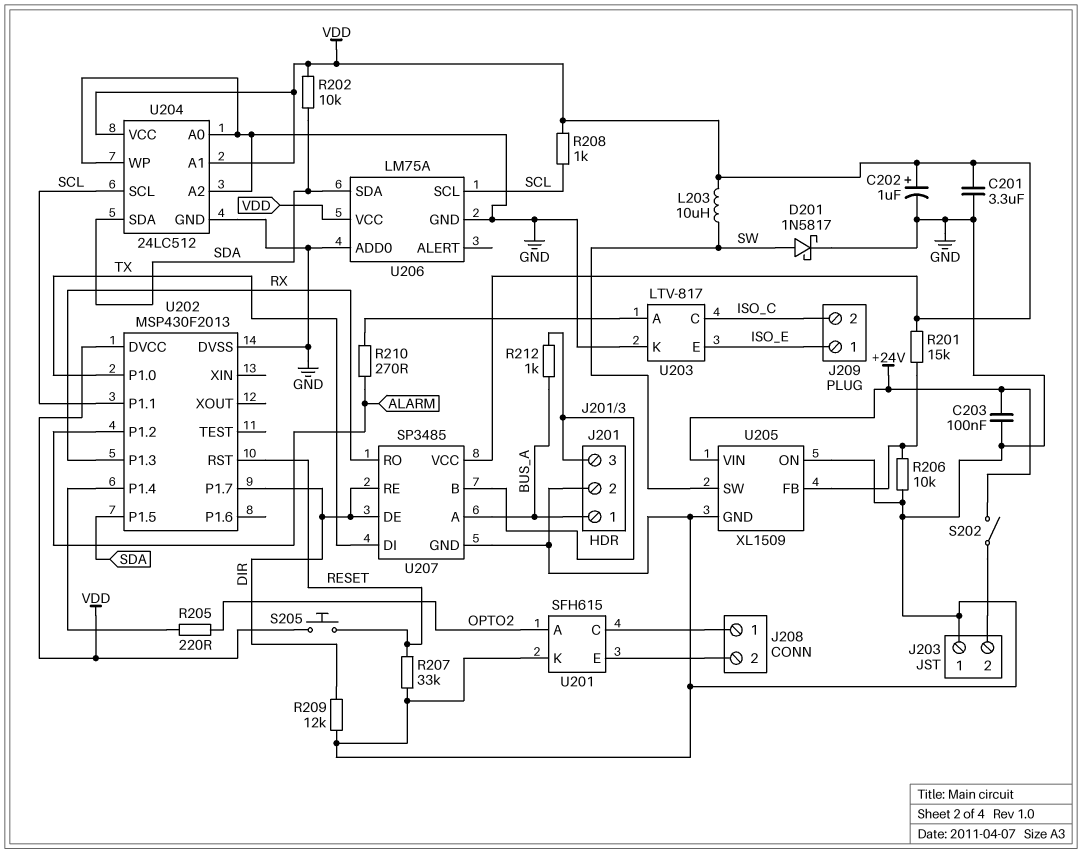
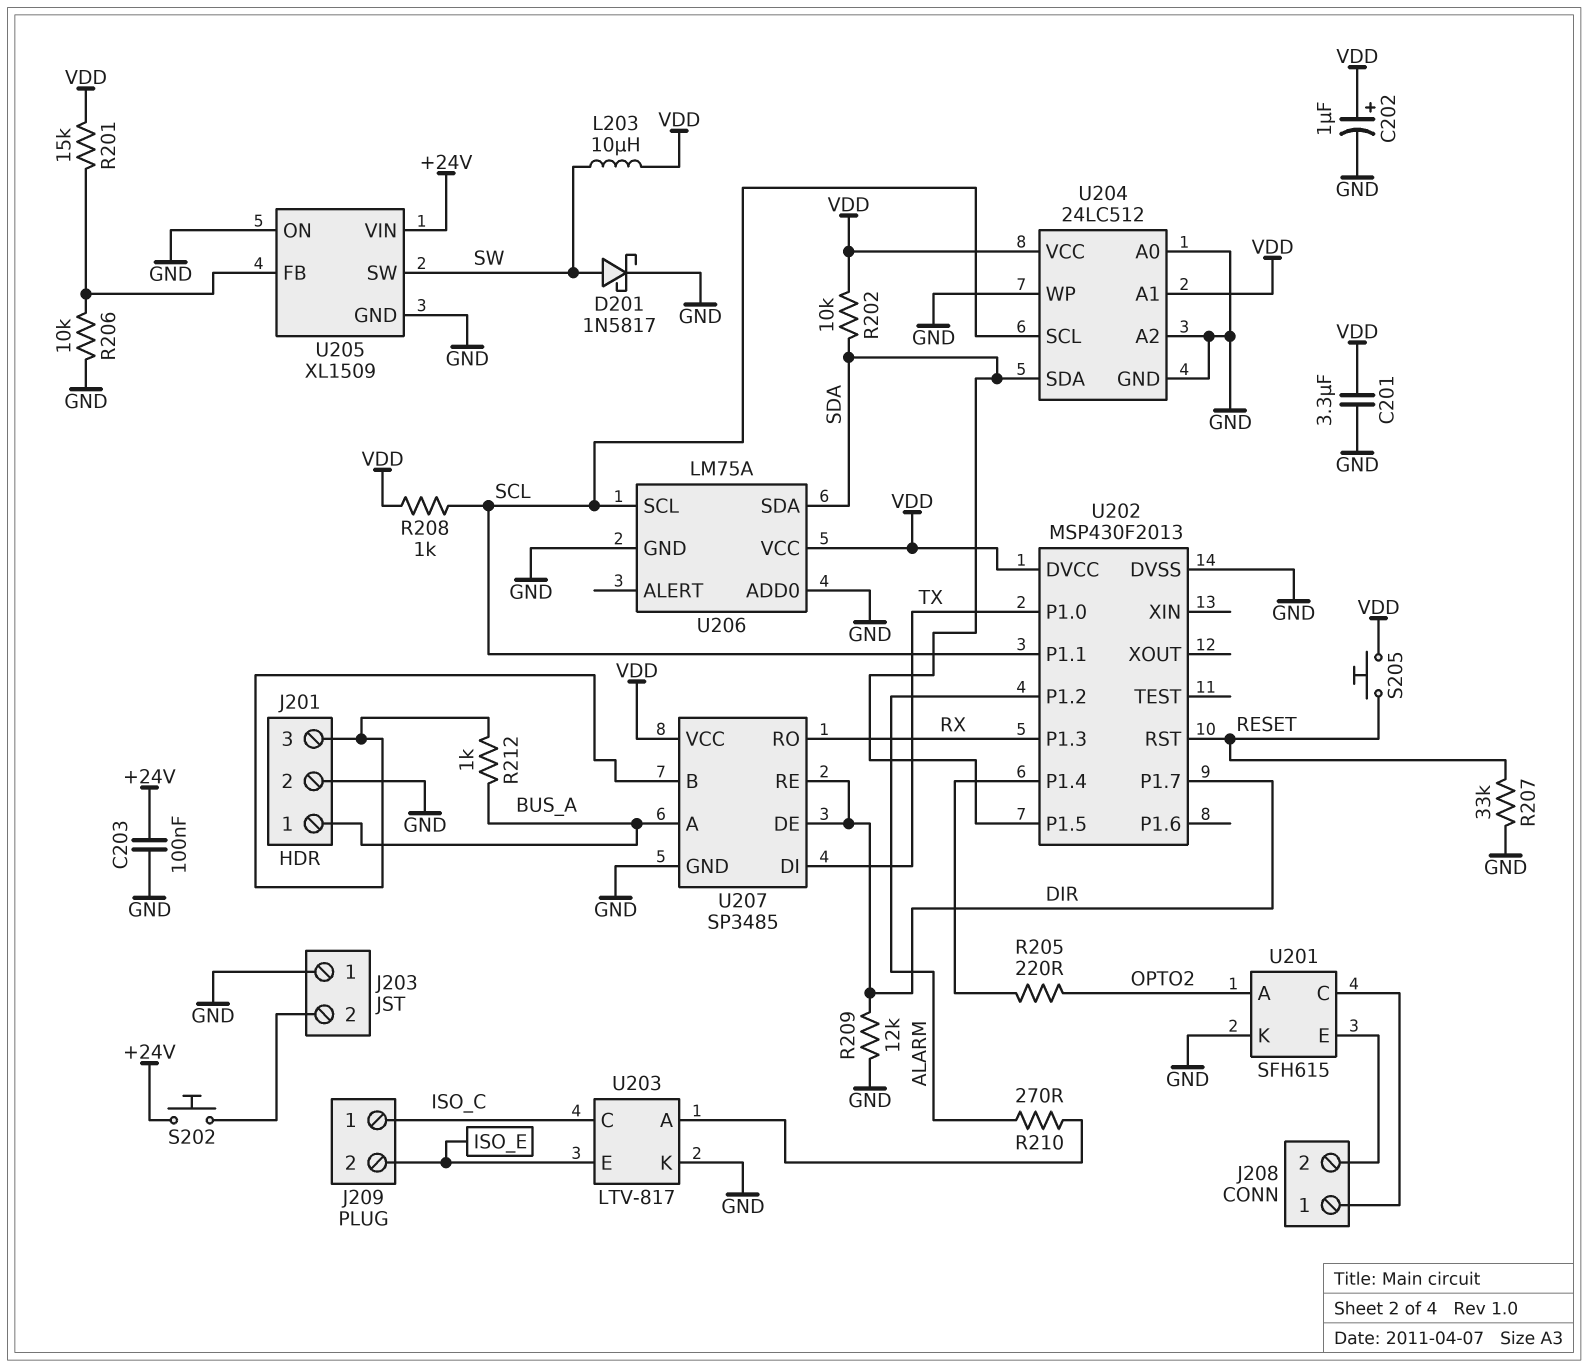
J209 pin 1: ISO_E -> ISO_C
J209 pin 2: ISO_C -> ISO_E
S202: switch (+24V, J203/2) -> button (+24V, J203/2)

